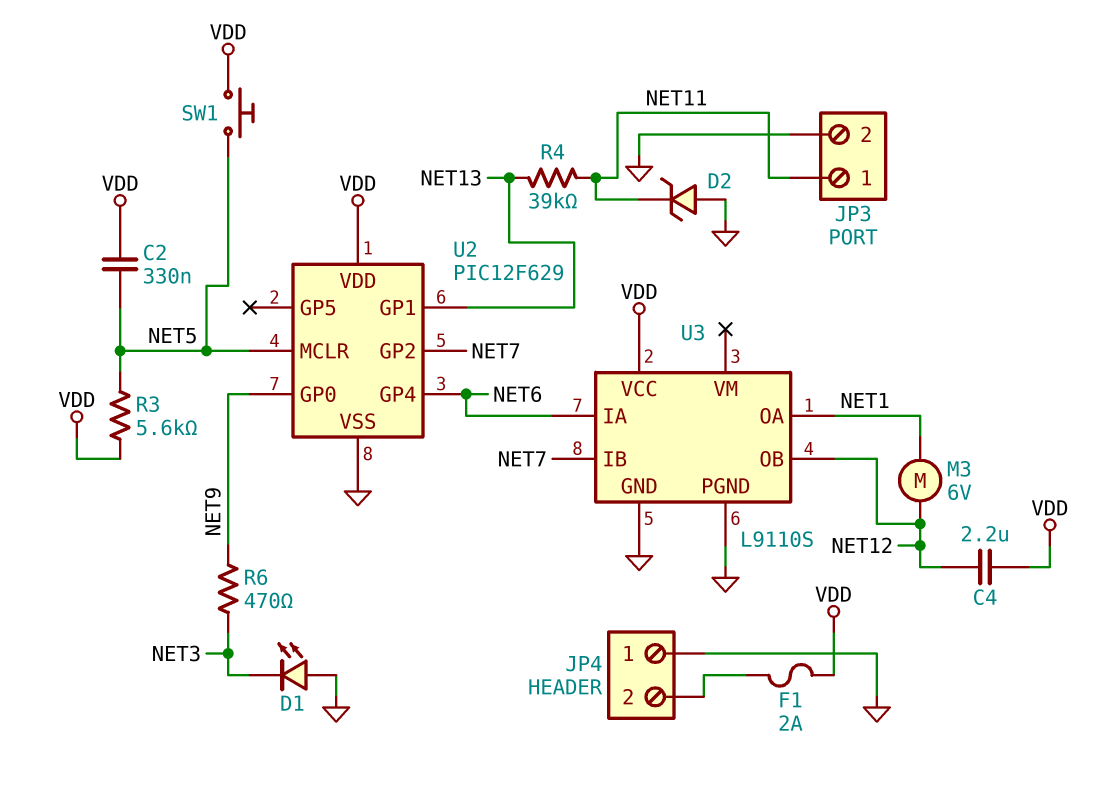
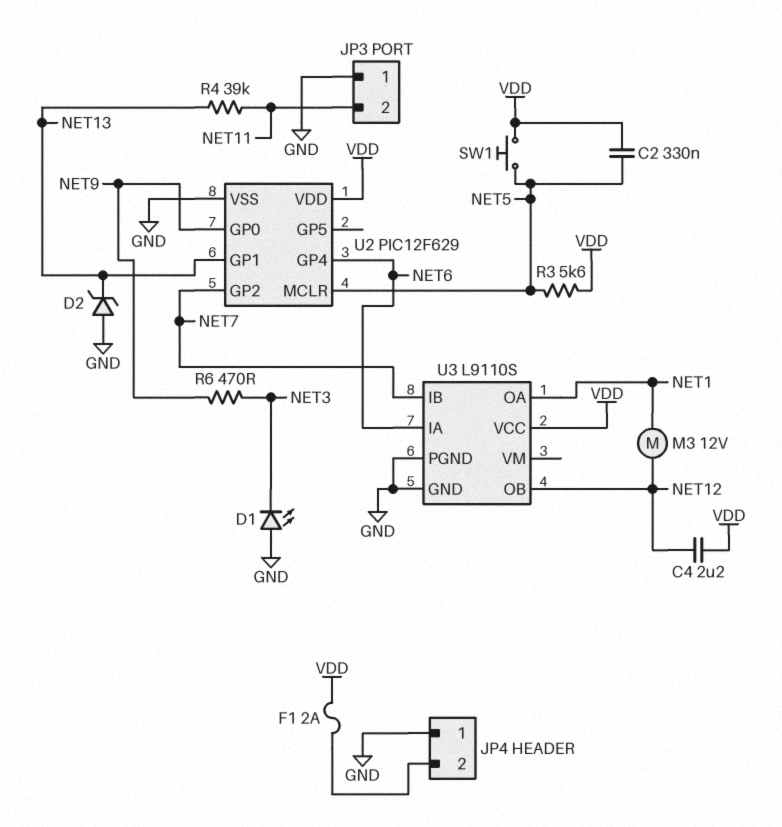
D2: zener (A GND, K NET11) -> zener (A GND, K NET13)
JP3 pin 1: NET11 -> GND
JP3 pin 2: GND -> NET11
M3: motor 6V (NET1, NET12) -> motor 12V (NET1, NET12)

